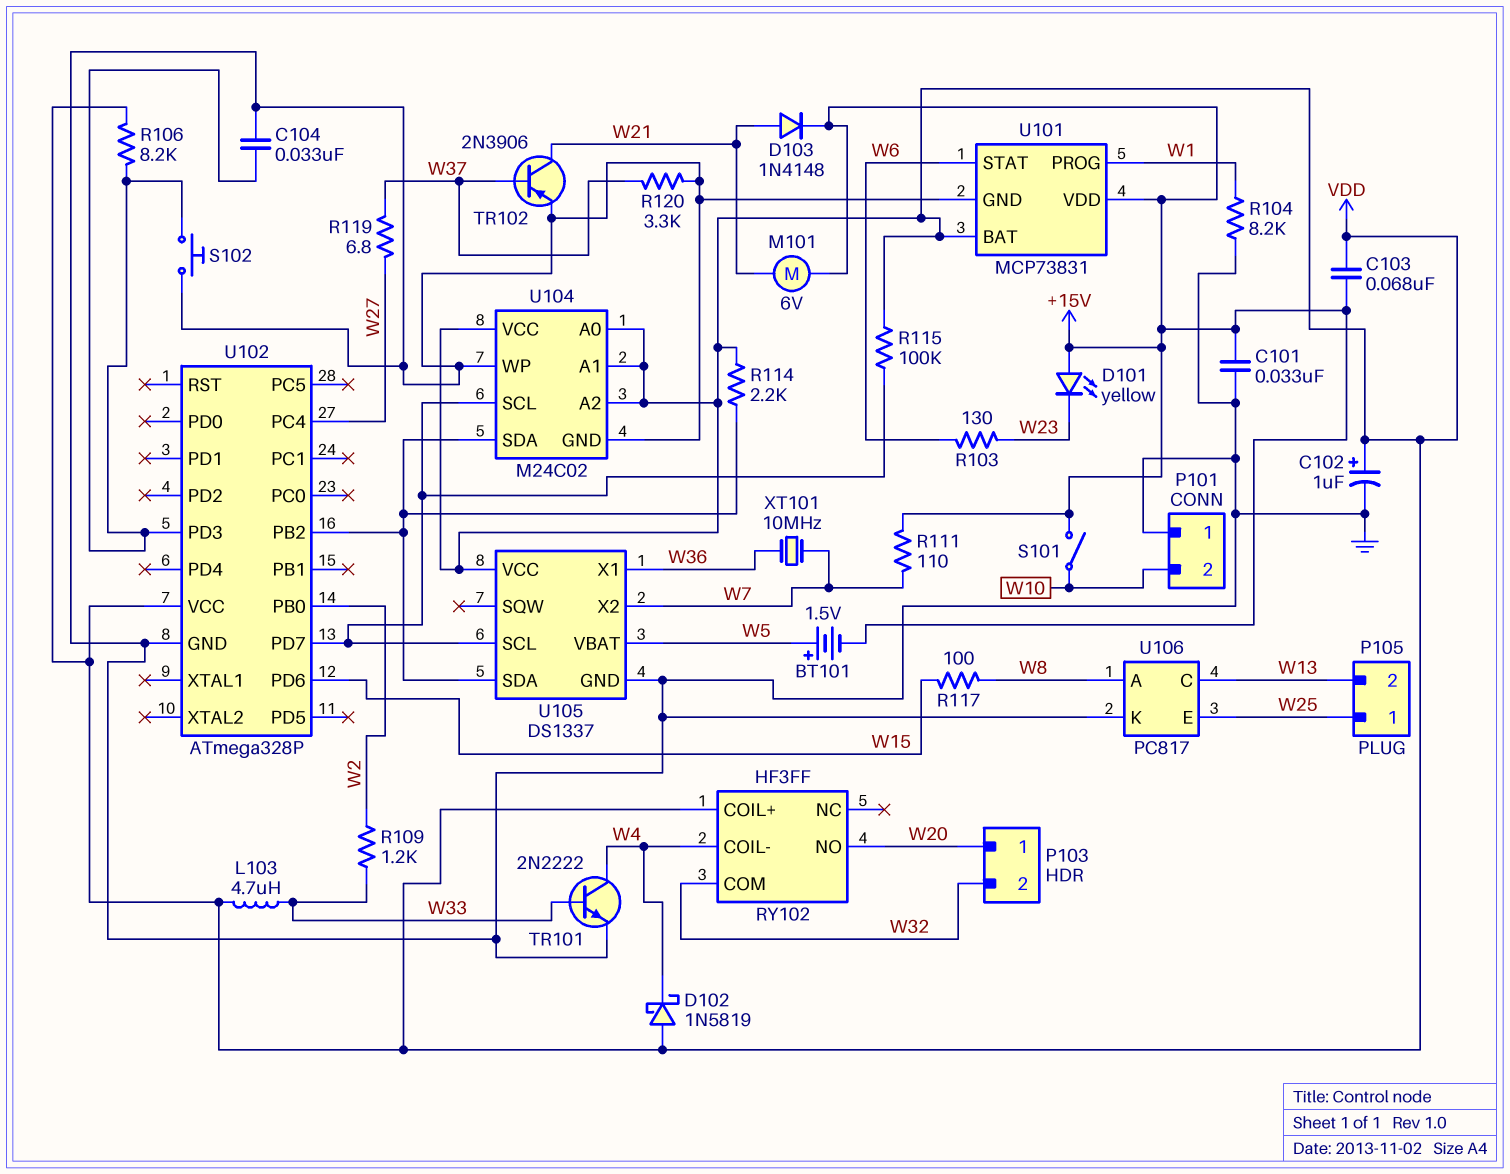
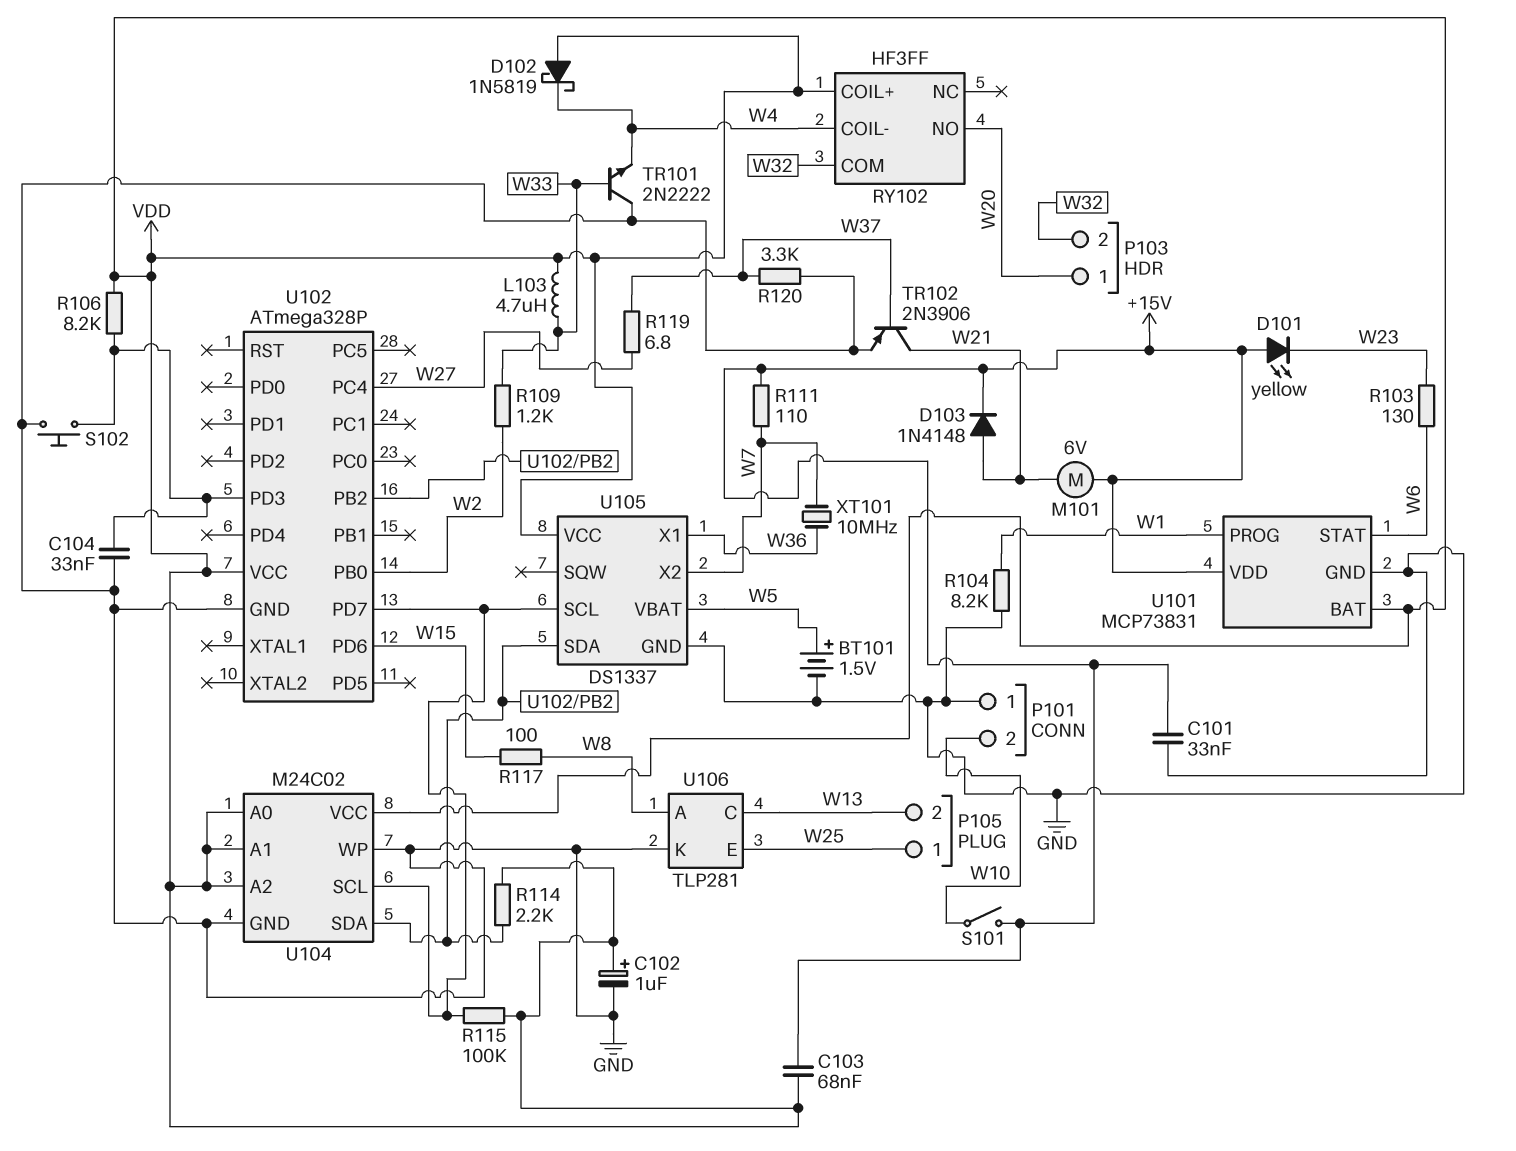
BT101: 1.5V (plus W5, minus +15V) -> 1.5V (plus W5, minus GND)
TR101: NPN 2N2222 (B W33, C W4, E GND) -> NPN 2N2222 (B W33, C GND, E W4)
U106: PC817 -> TLP281

